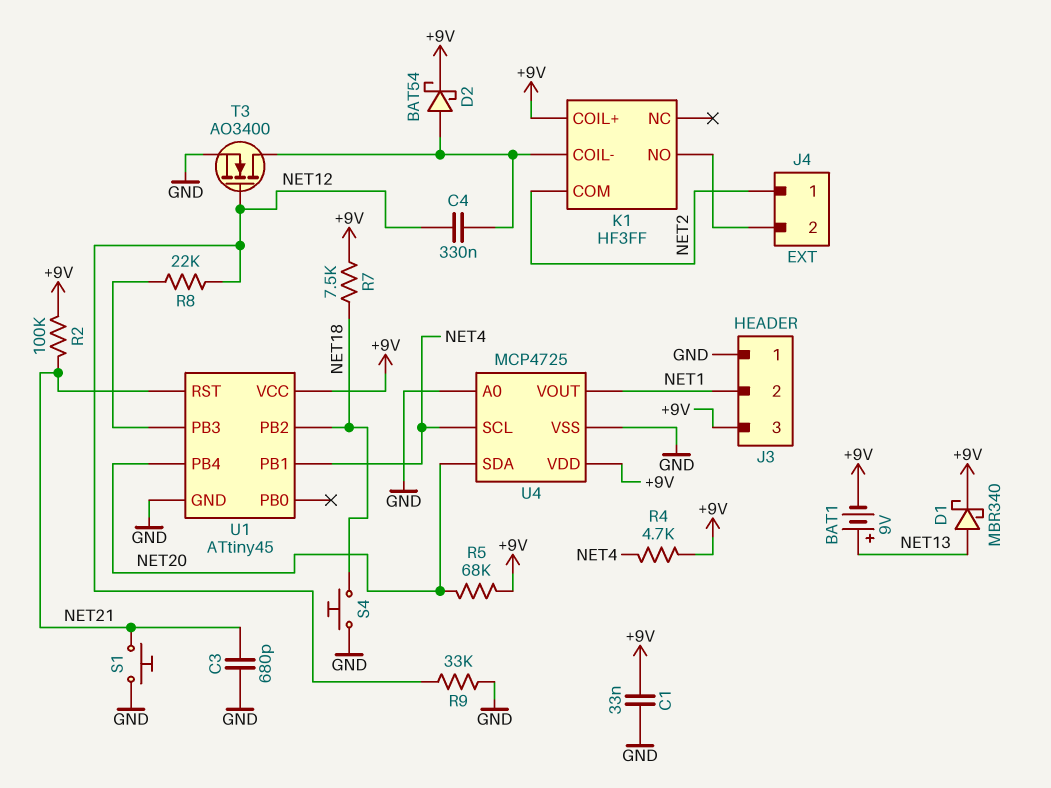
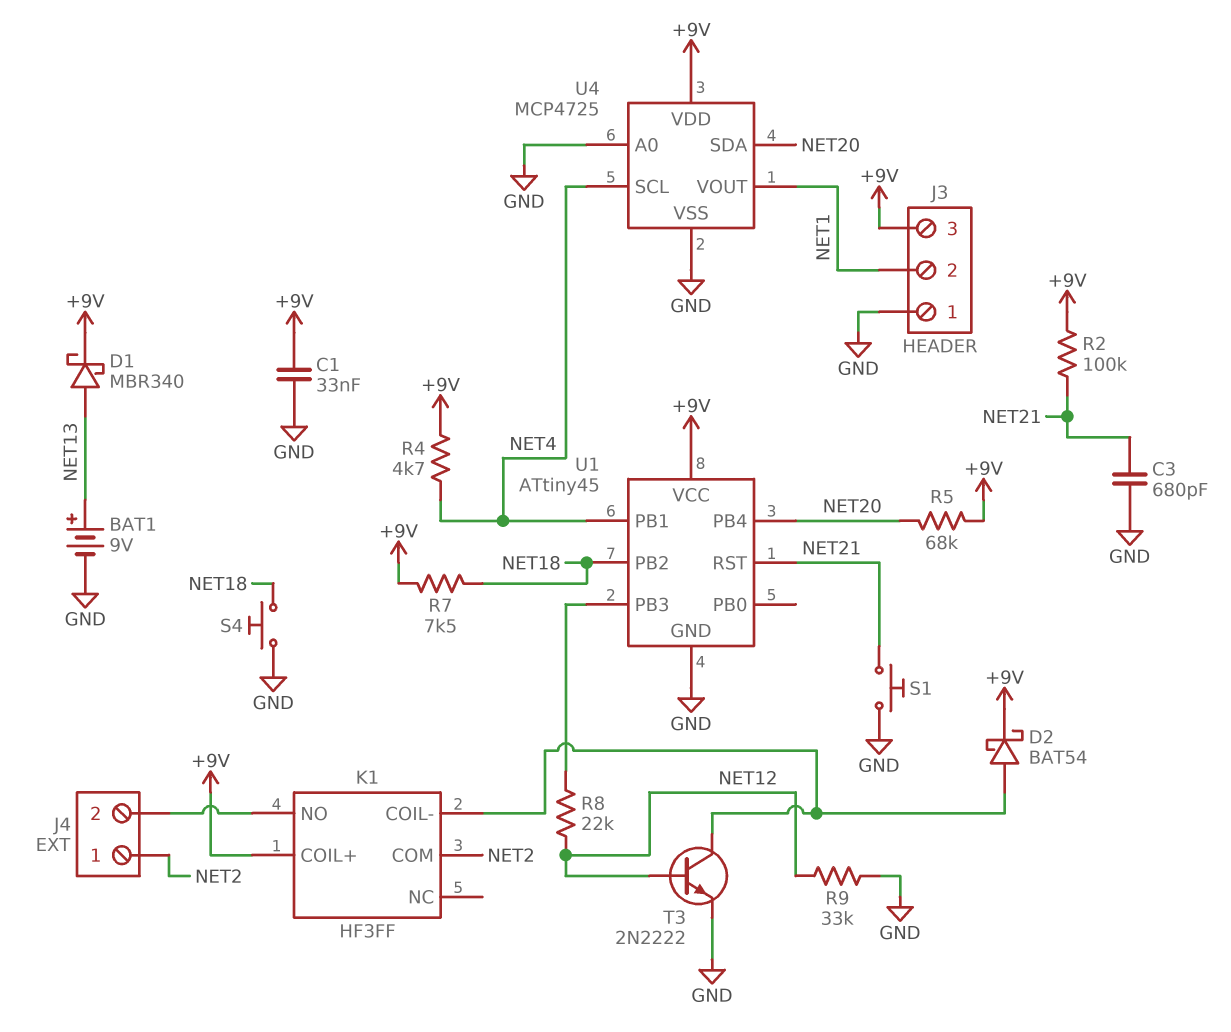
BAT1: 9V (plus NET13, minus +9V) -> 9V (plus NET13, minus GND)
C4: 330nF (K1/COIL-, NET12) -> none
T3: NMOS AO3400 (G NET12, D K1/COIL-, S GND) -> NPN 2N2222 (B NET12, C K1/COIL-, E GND)

